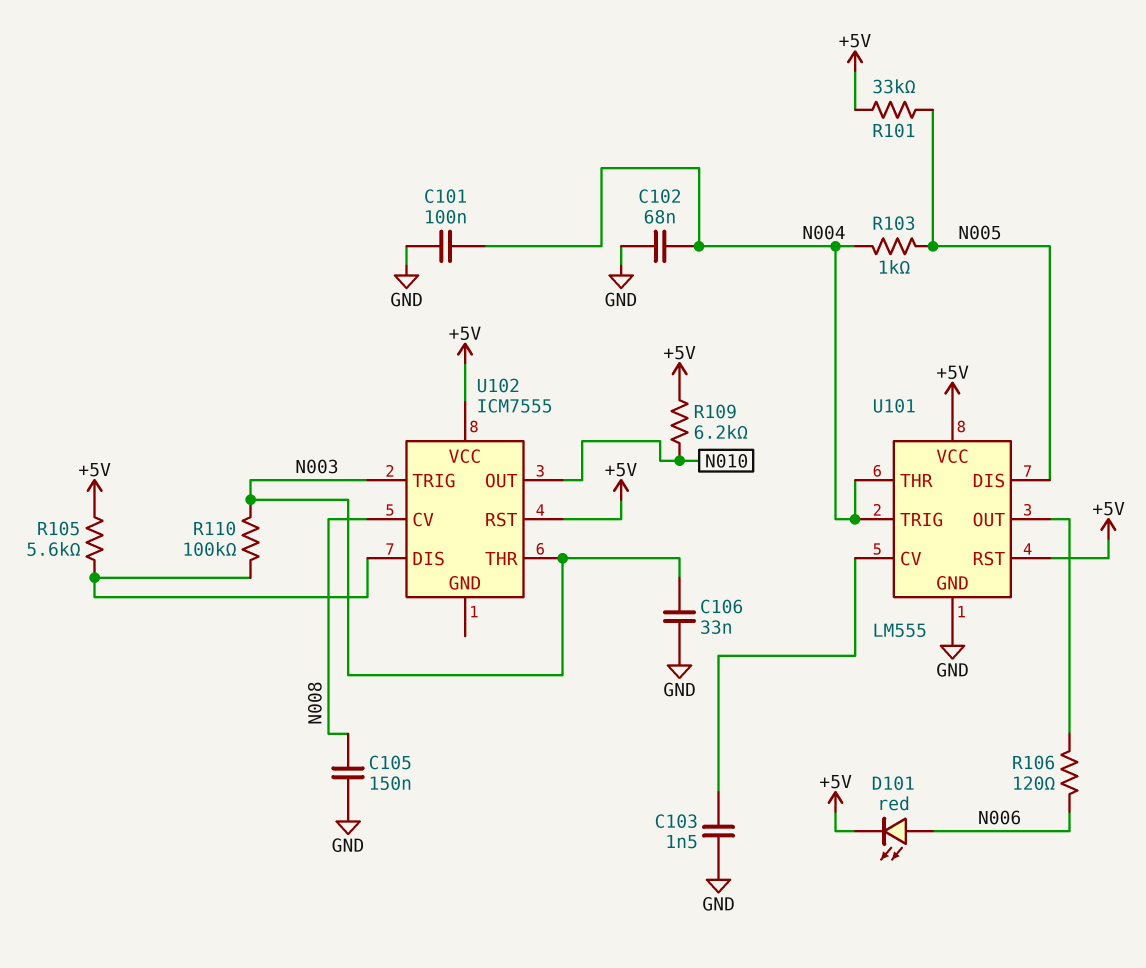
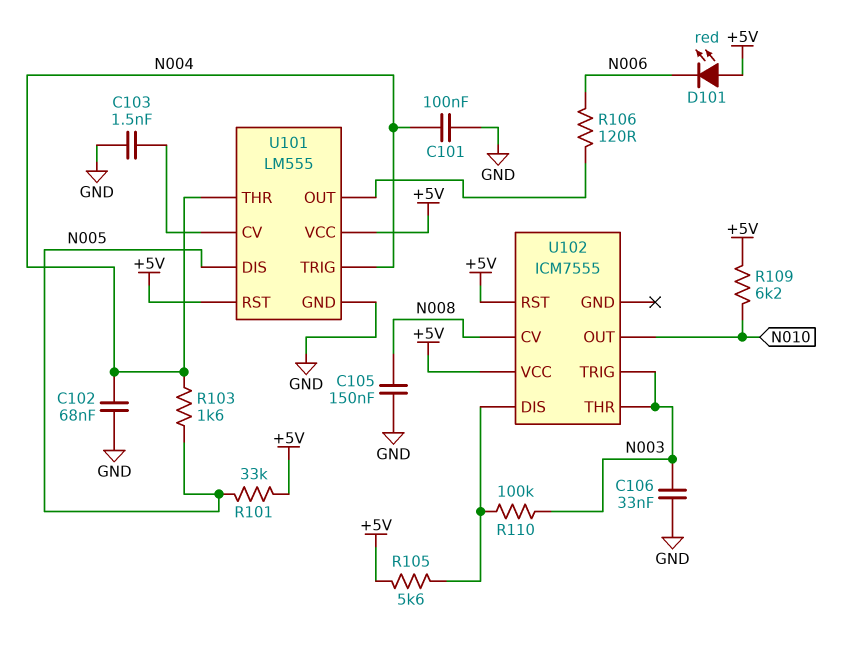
D101: LED red (A N006, K +5V) -> LED red (A +5V, K N006)
R103: 1k (N004, N005) -> 1.6k (N004, N005)

